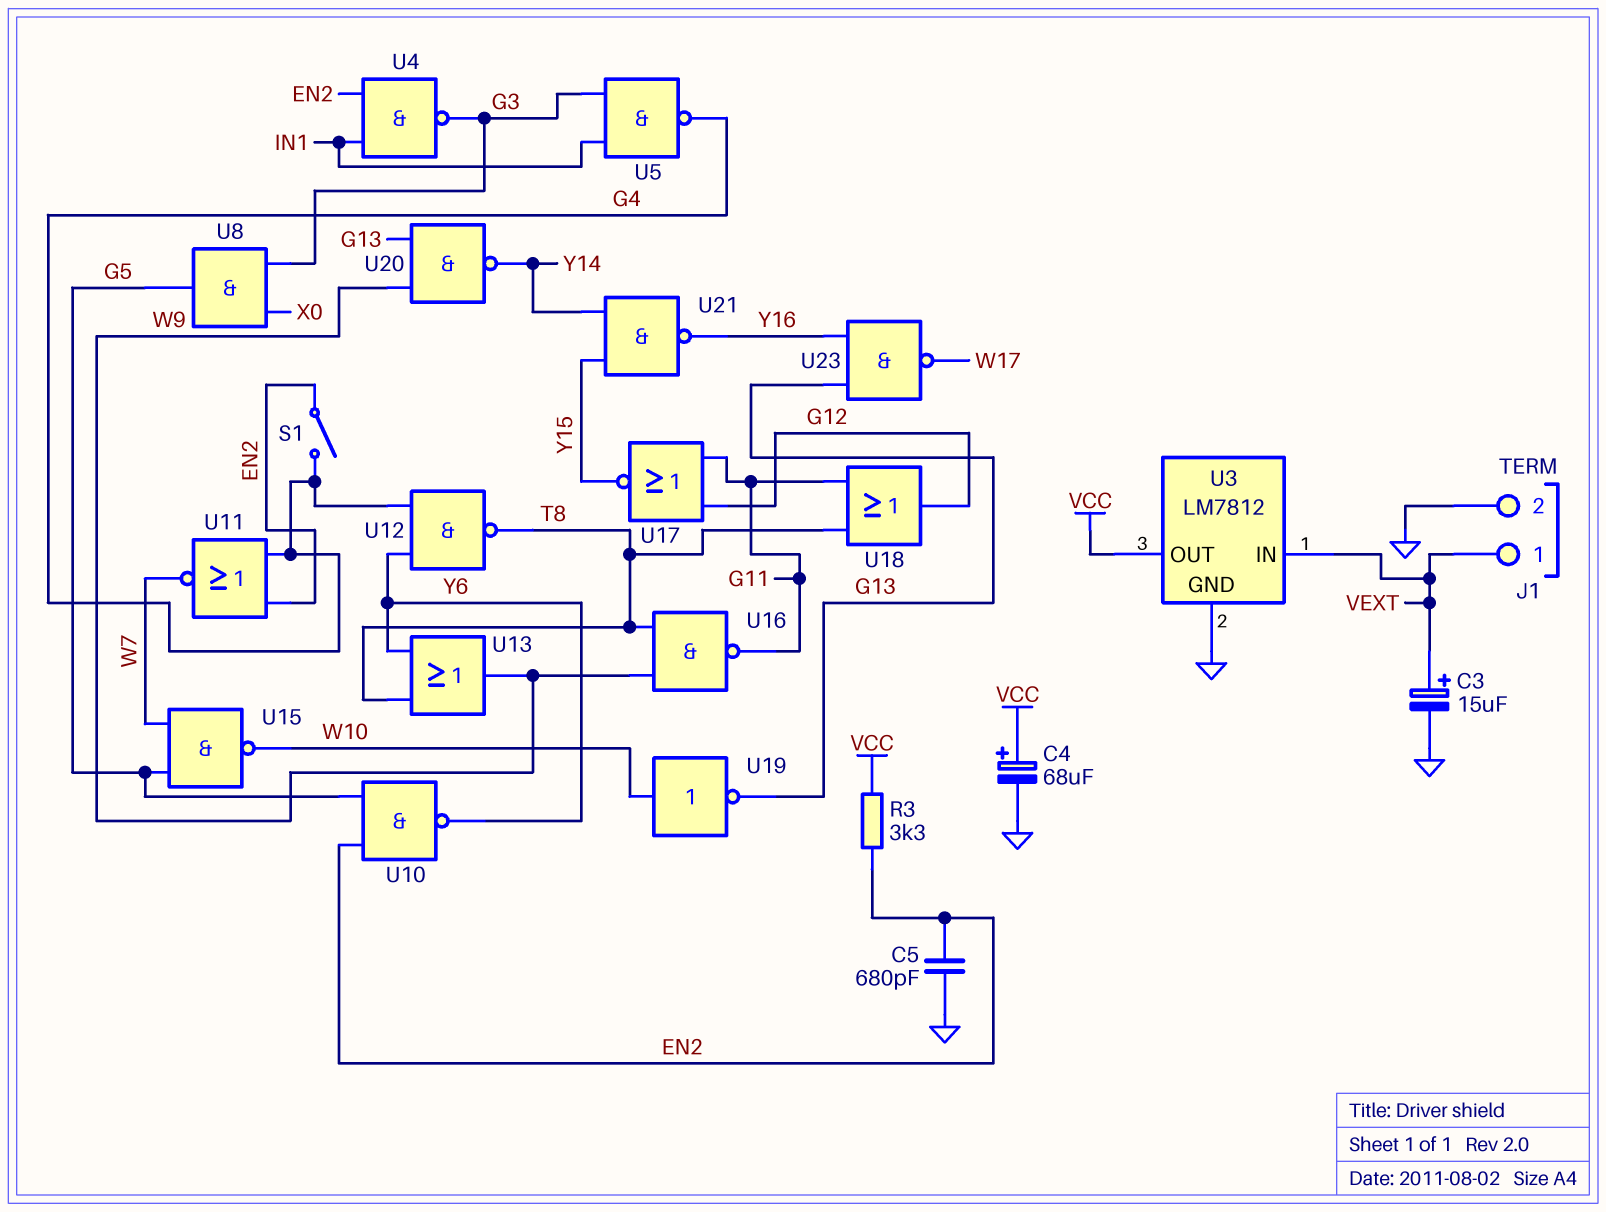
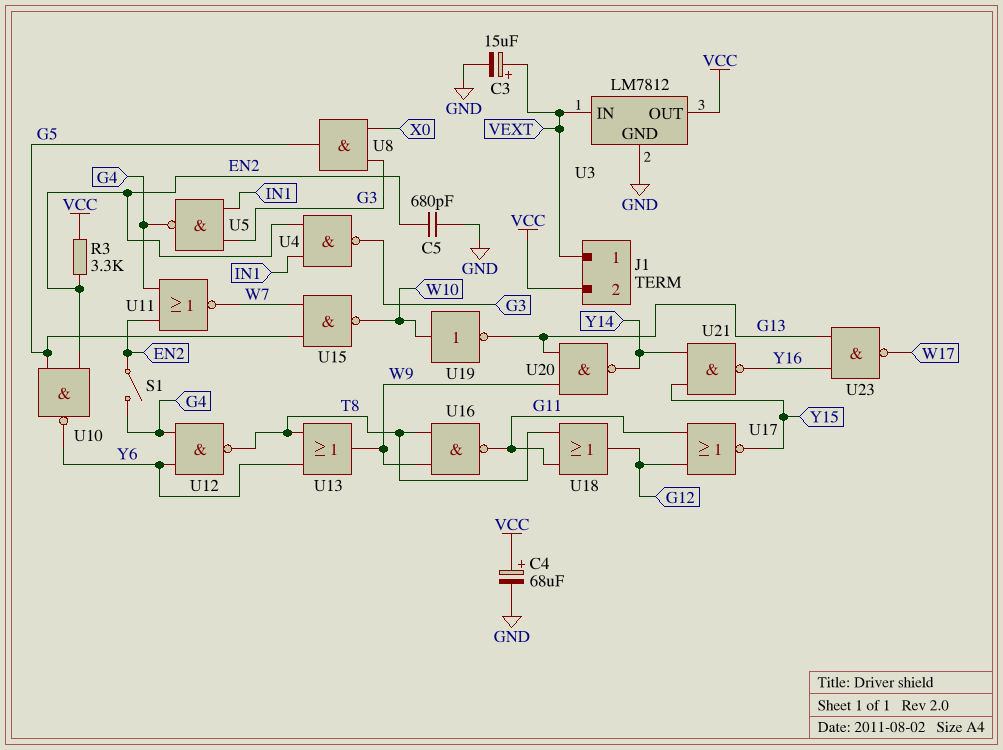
J1 pin 2: GND -> VCC

